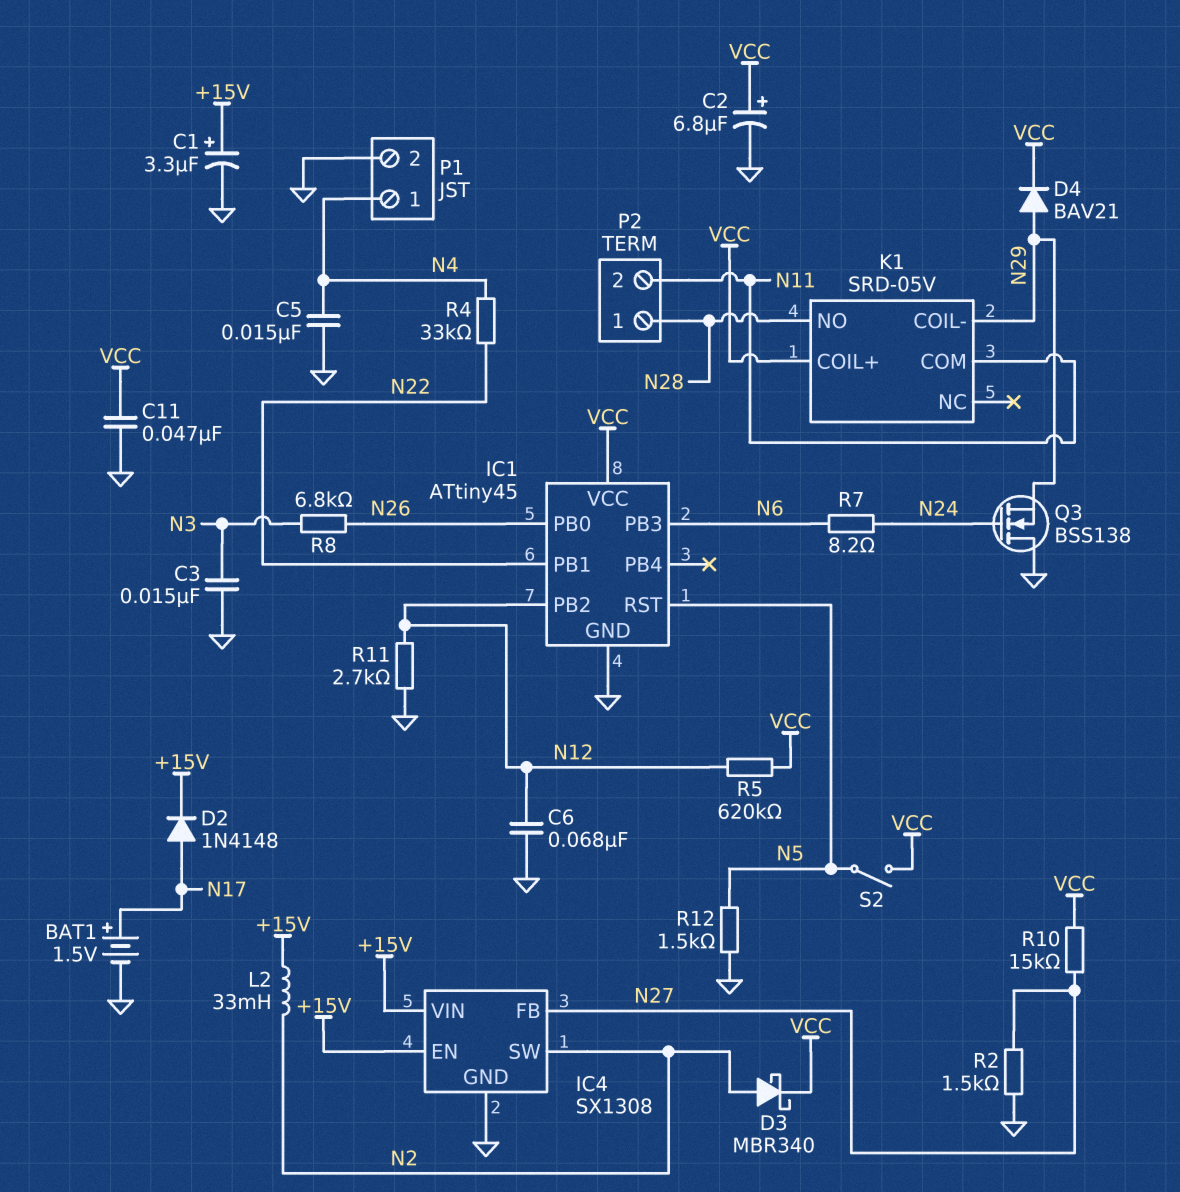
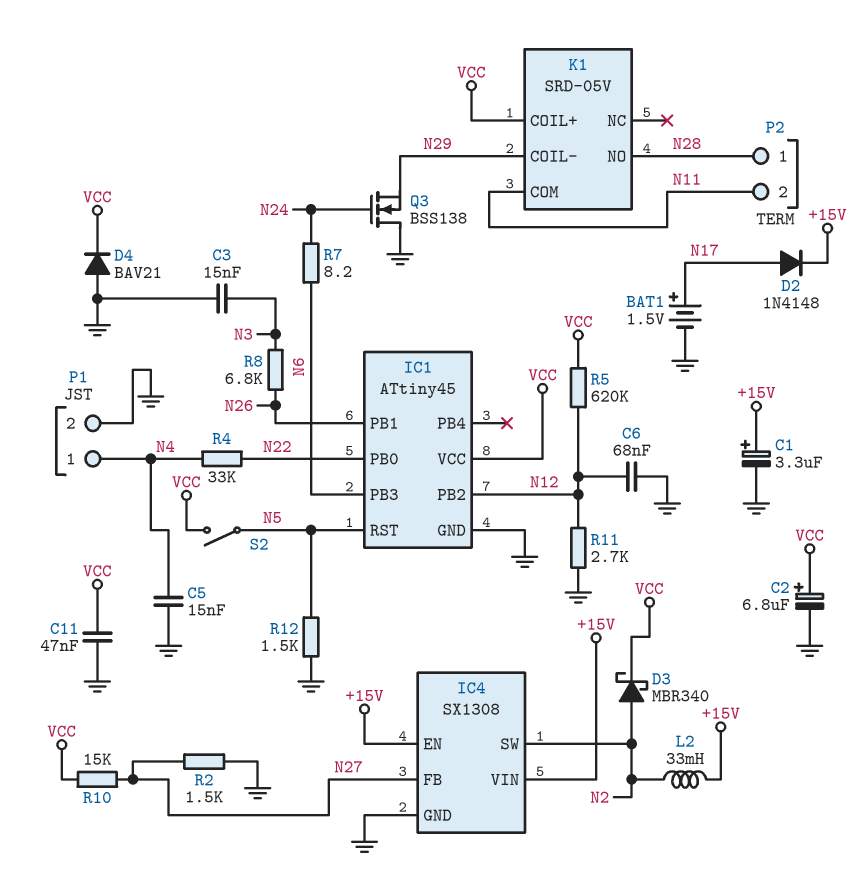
D4: diode BAV21 (A N29, K VCC) -> diode BAV21 (A GND, K VCC)
IC1 pin PB0: N26 -> N22
IC1 pin PB1: N22 -> N26

